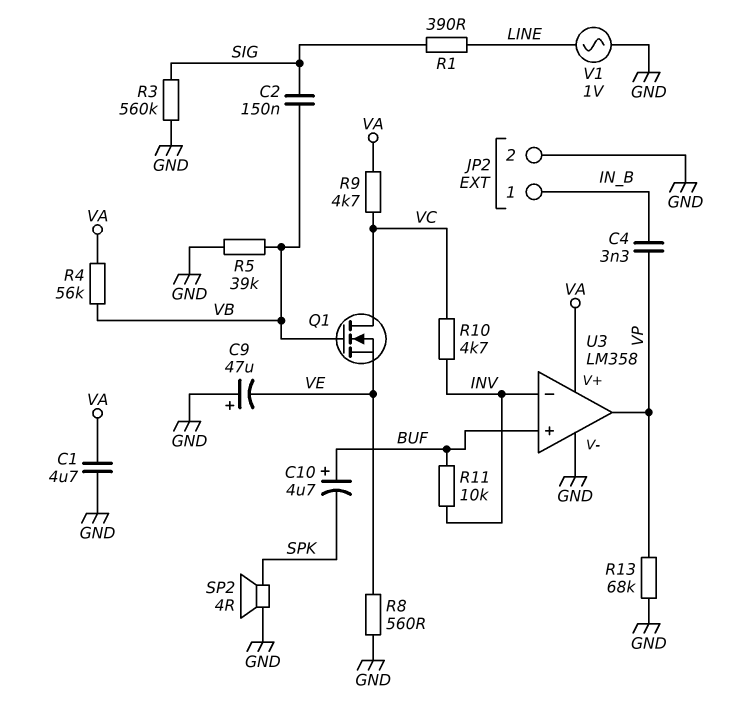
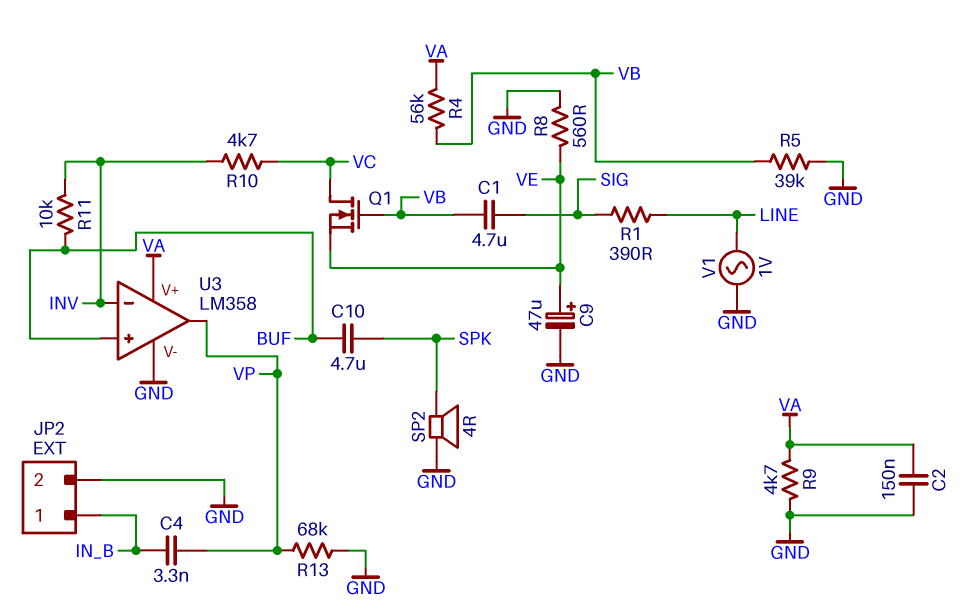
C1: 4.7uF (GND, VA) -> 4.7uF (SIG, VB)
C2: 150nF (SIG, VB) -> 150nF (GND, VA)
C9: 47uF (plus GND, minus VE) -> 47uF (plus VE, minus GND)
C10: 4.7uF (plus BUF, minus SPK) -> 4.7uF (BUF, SPK)
R3: 560k (GND, SIG) -> none
R9: 4.7k (VA, VC) -> 4.7k (GND, VA)

